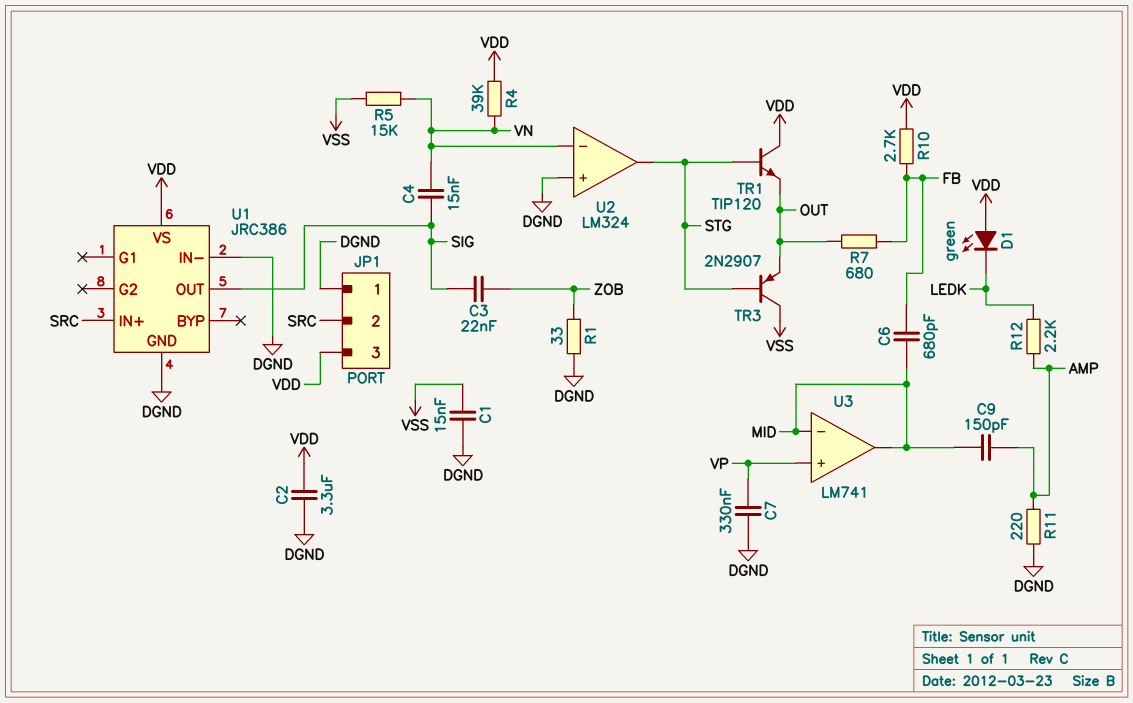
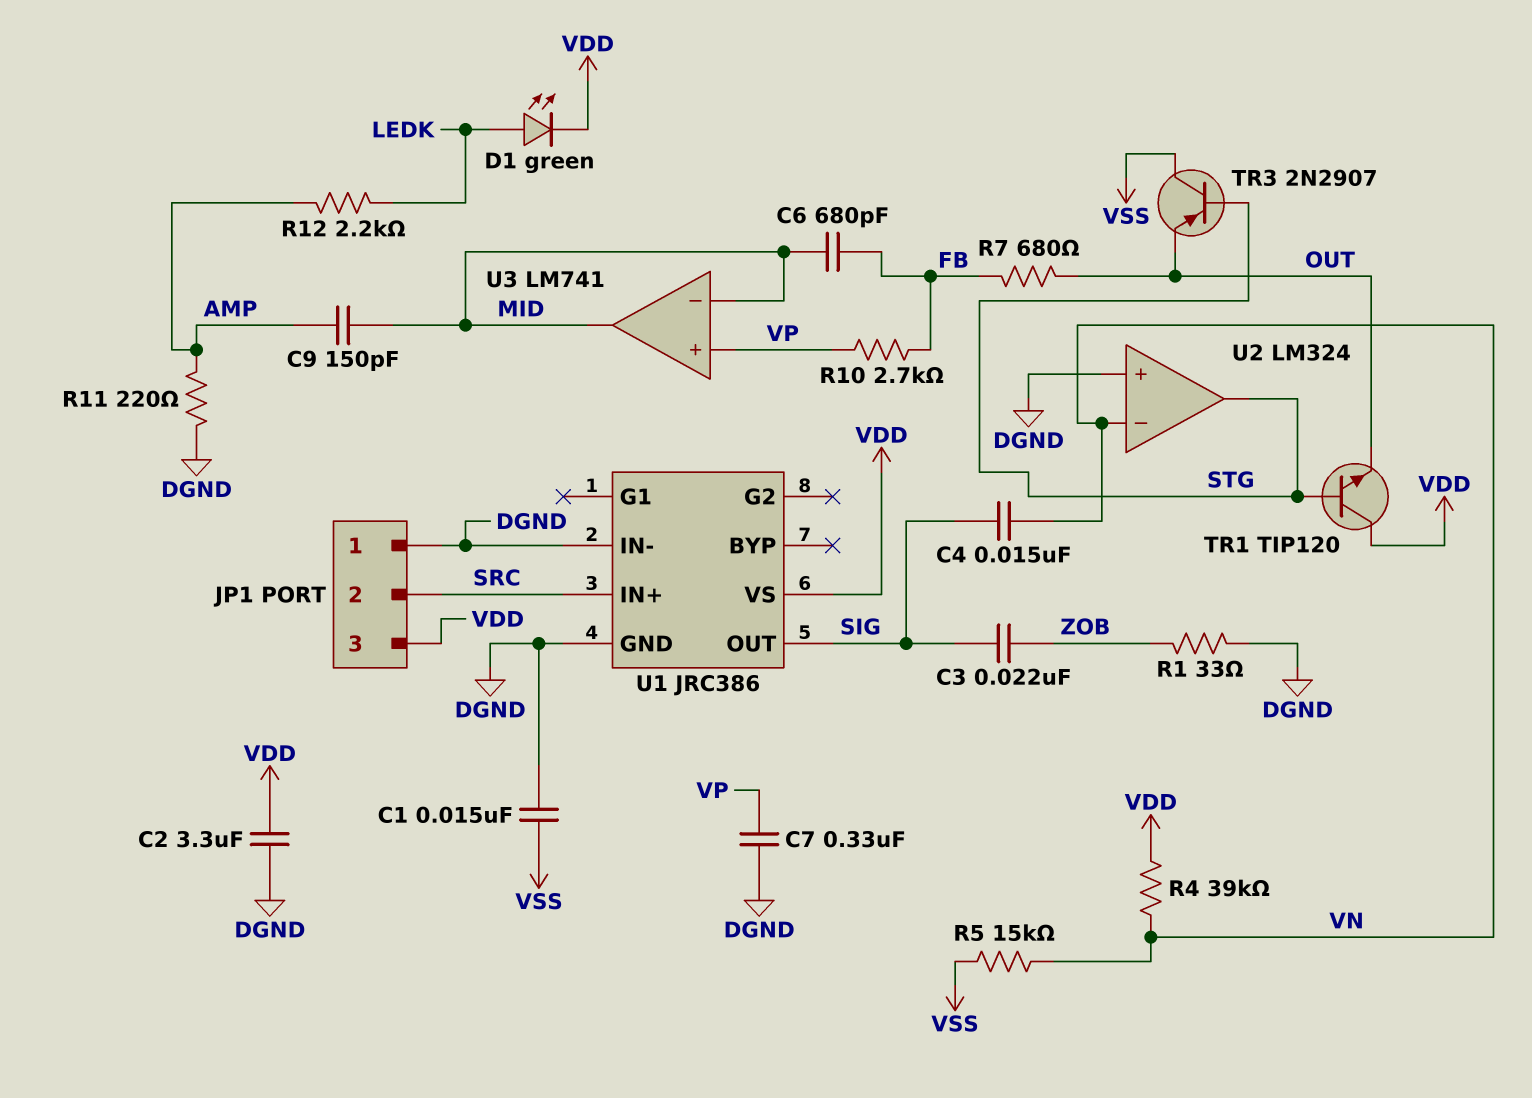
D1: LED green (A VDD, K LEDK) -> LED green (A LEDK, K VDD)
R10: 2.7k (FB, VDD) -> 2.7k (FB, VP)

